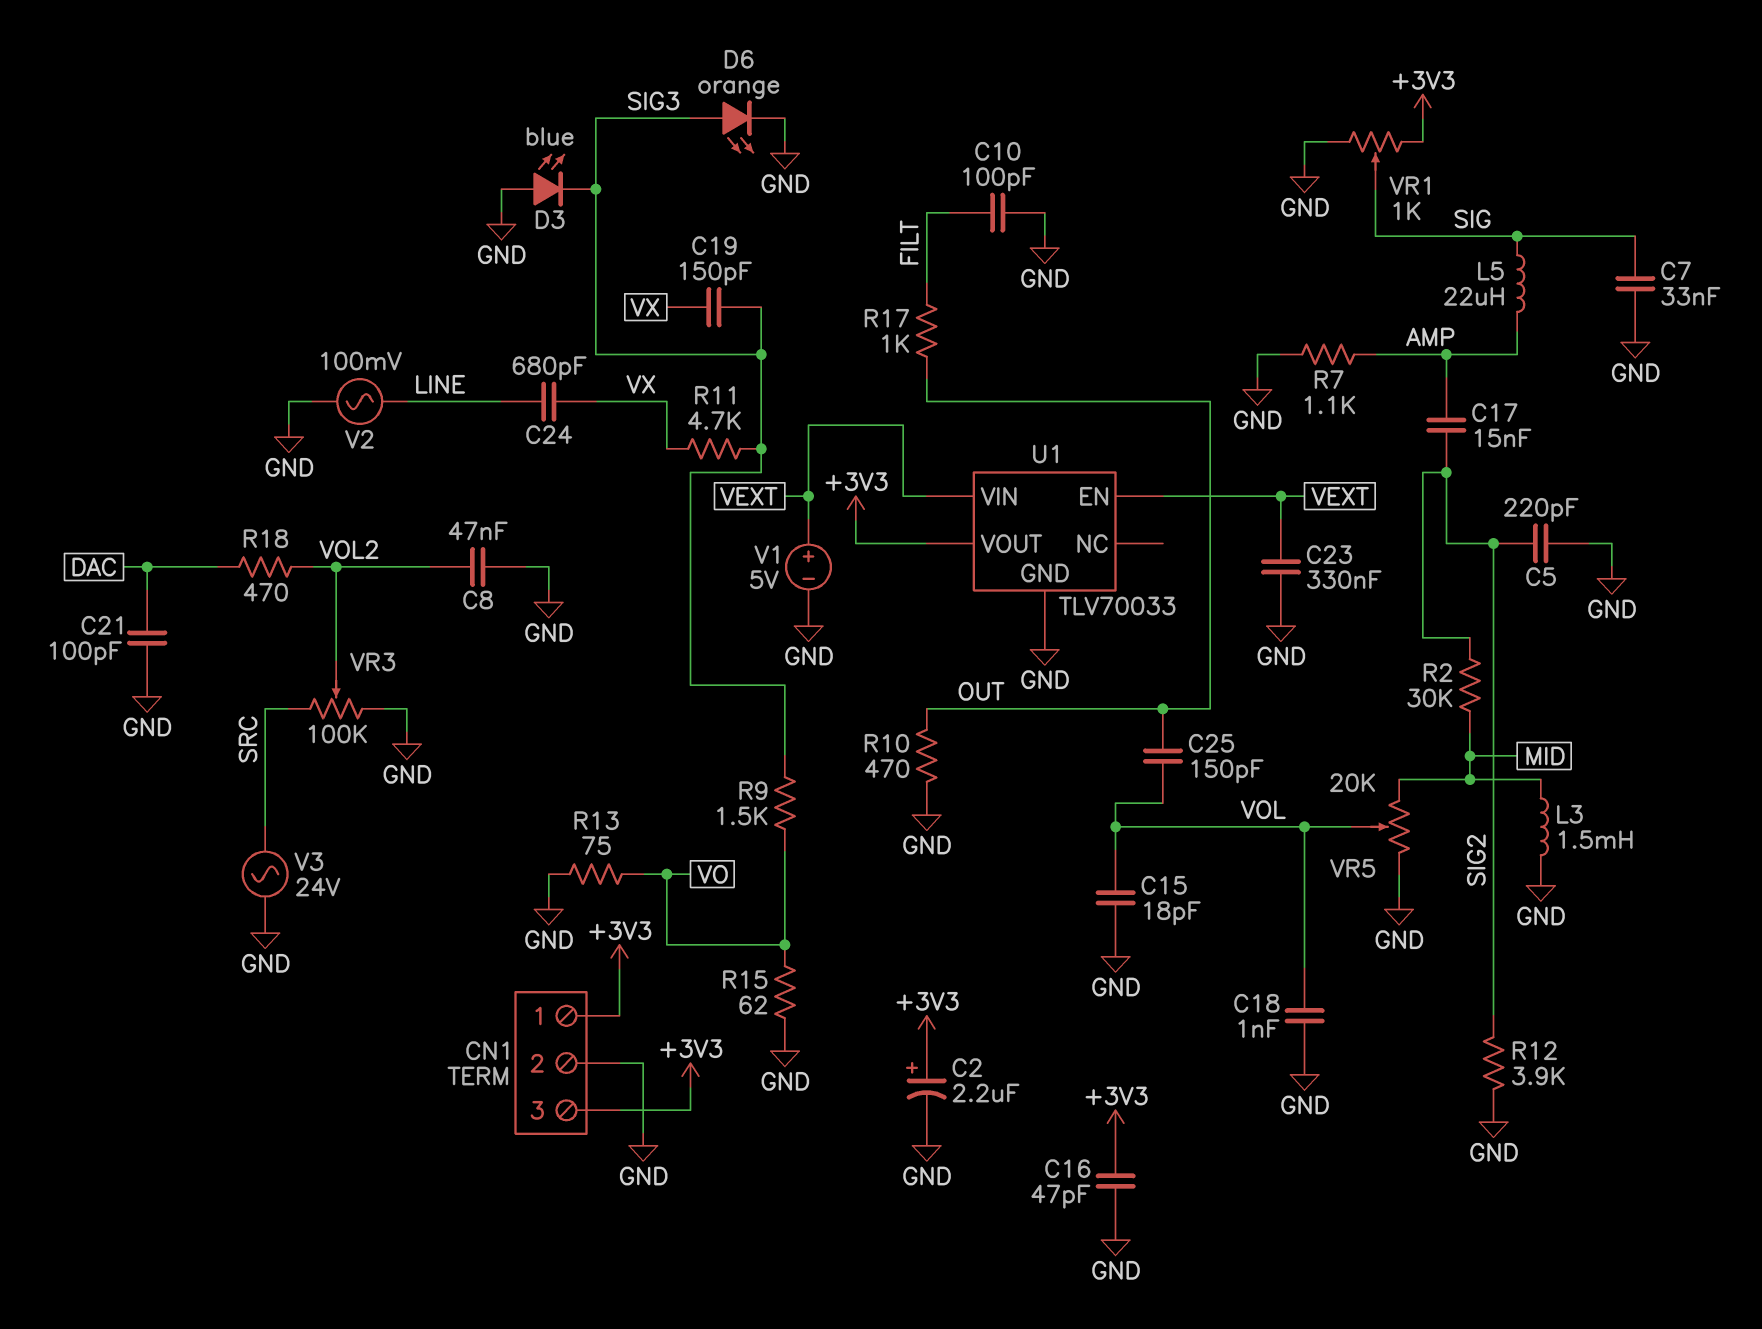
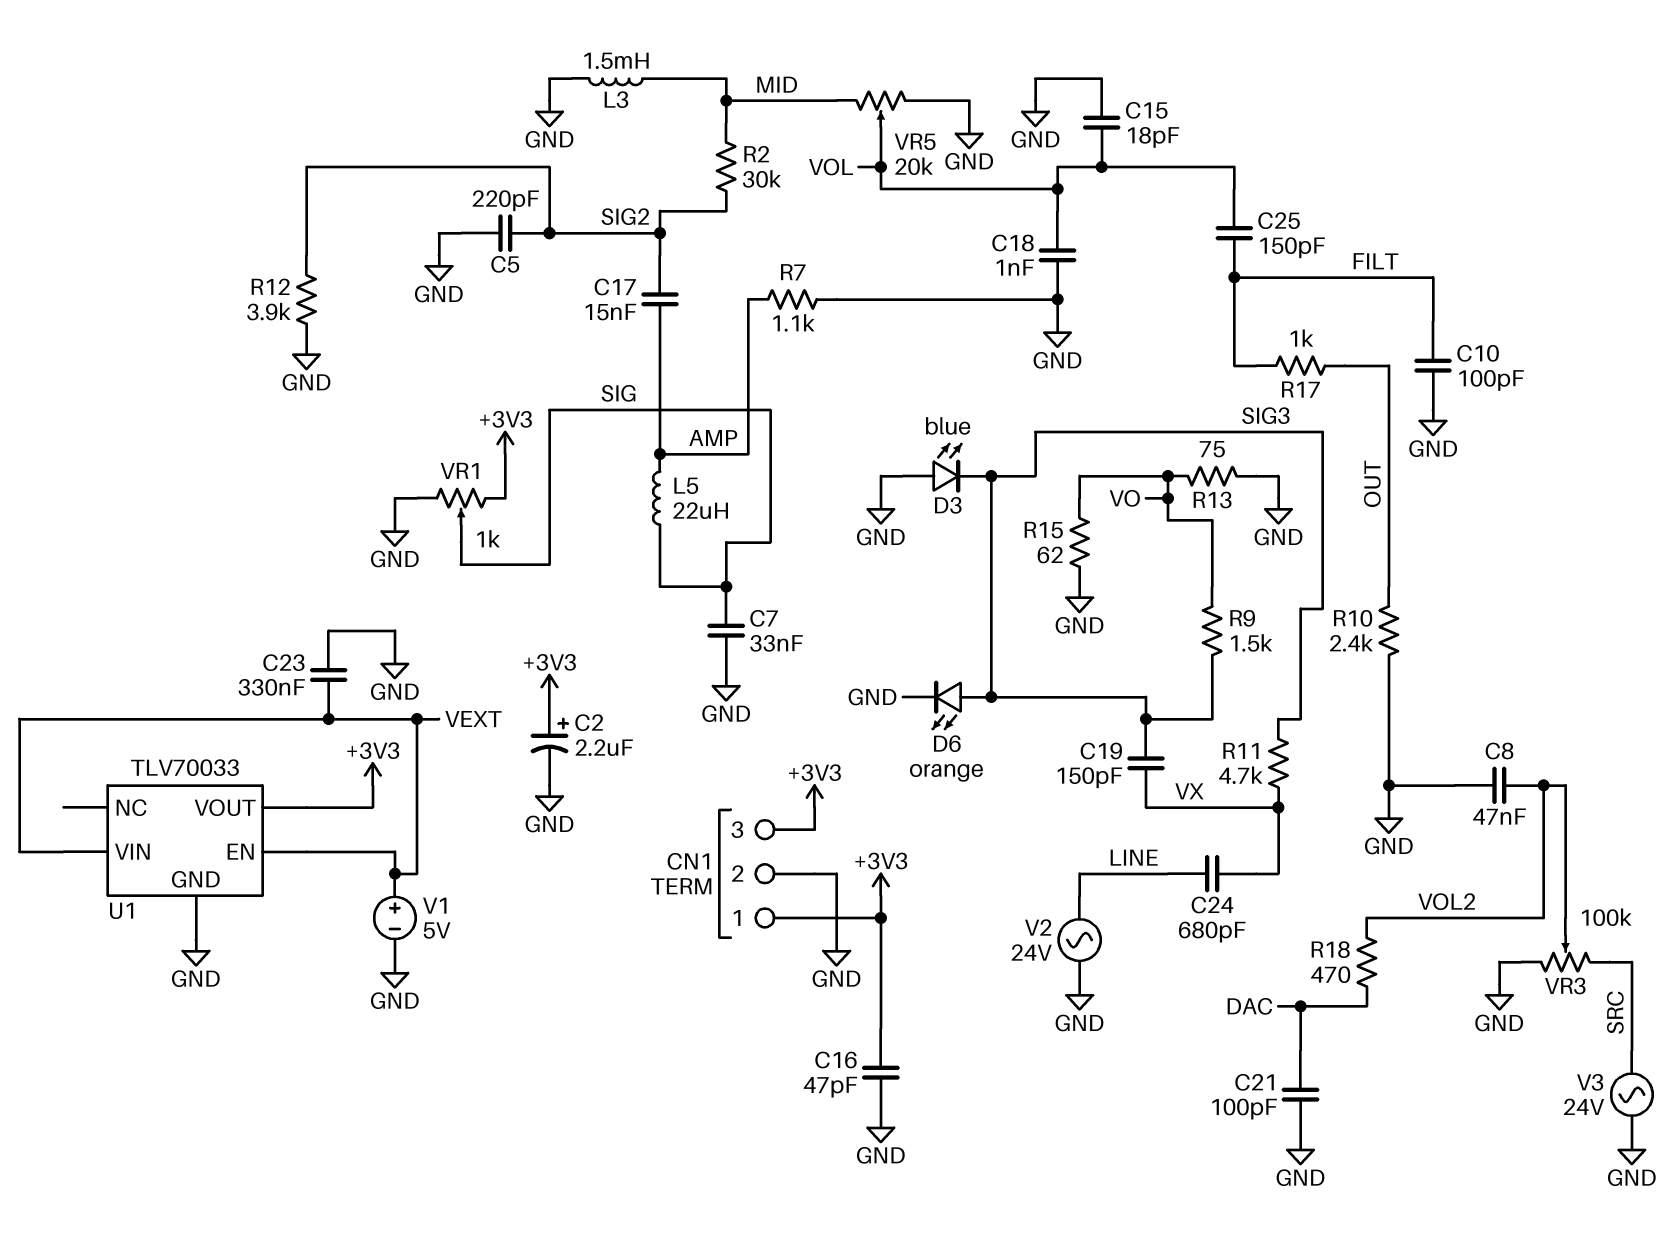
C25: 150pF (OUT, VOL) -> 150pF (FILT, VOL)
R10: 470 (GND, OUT) -> 2.4k (GND, OUT)
V2: AC 100mV (GND, LINE) -> AC 24V (GND, LINE)

